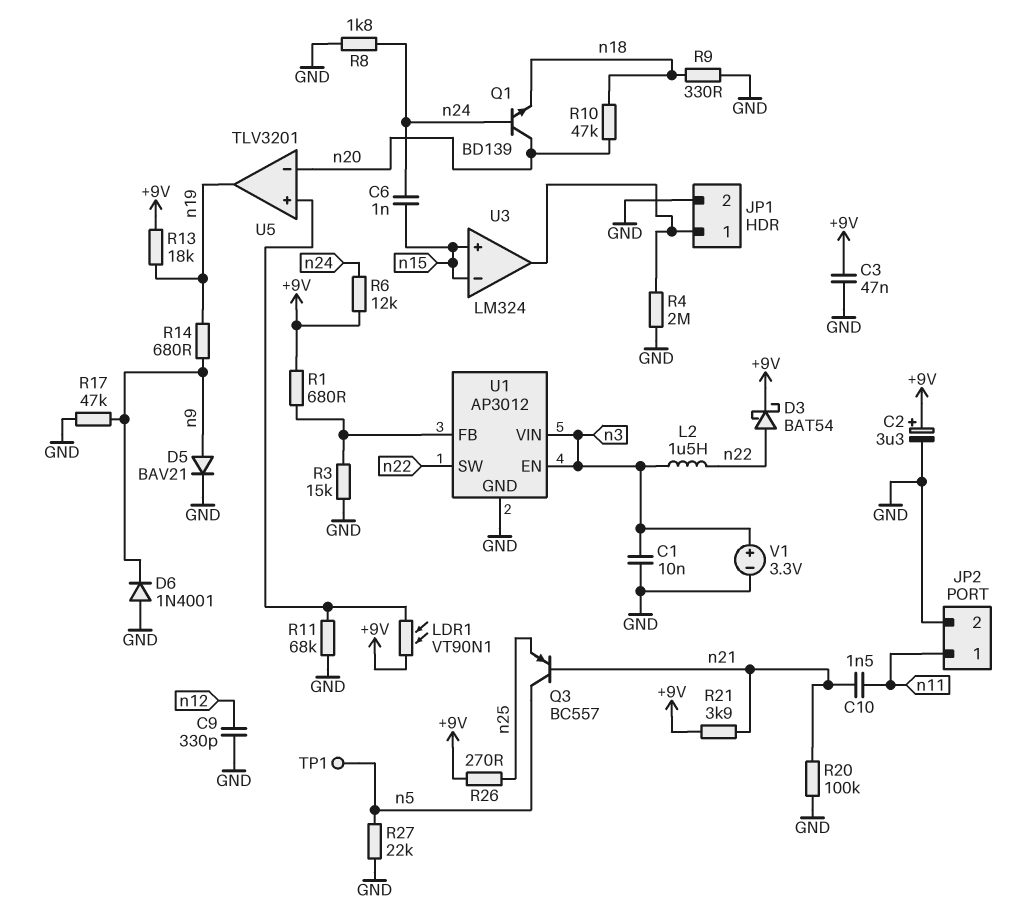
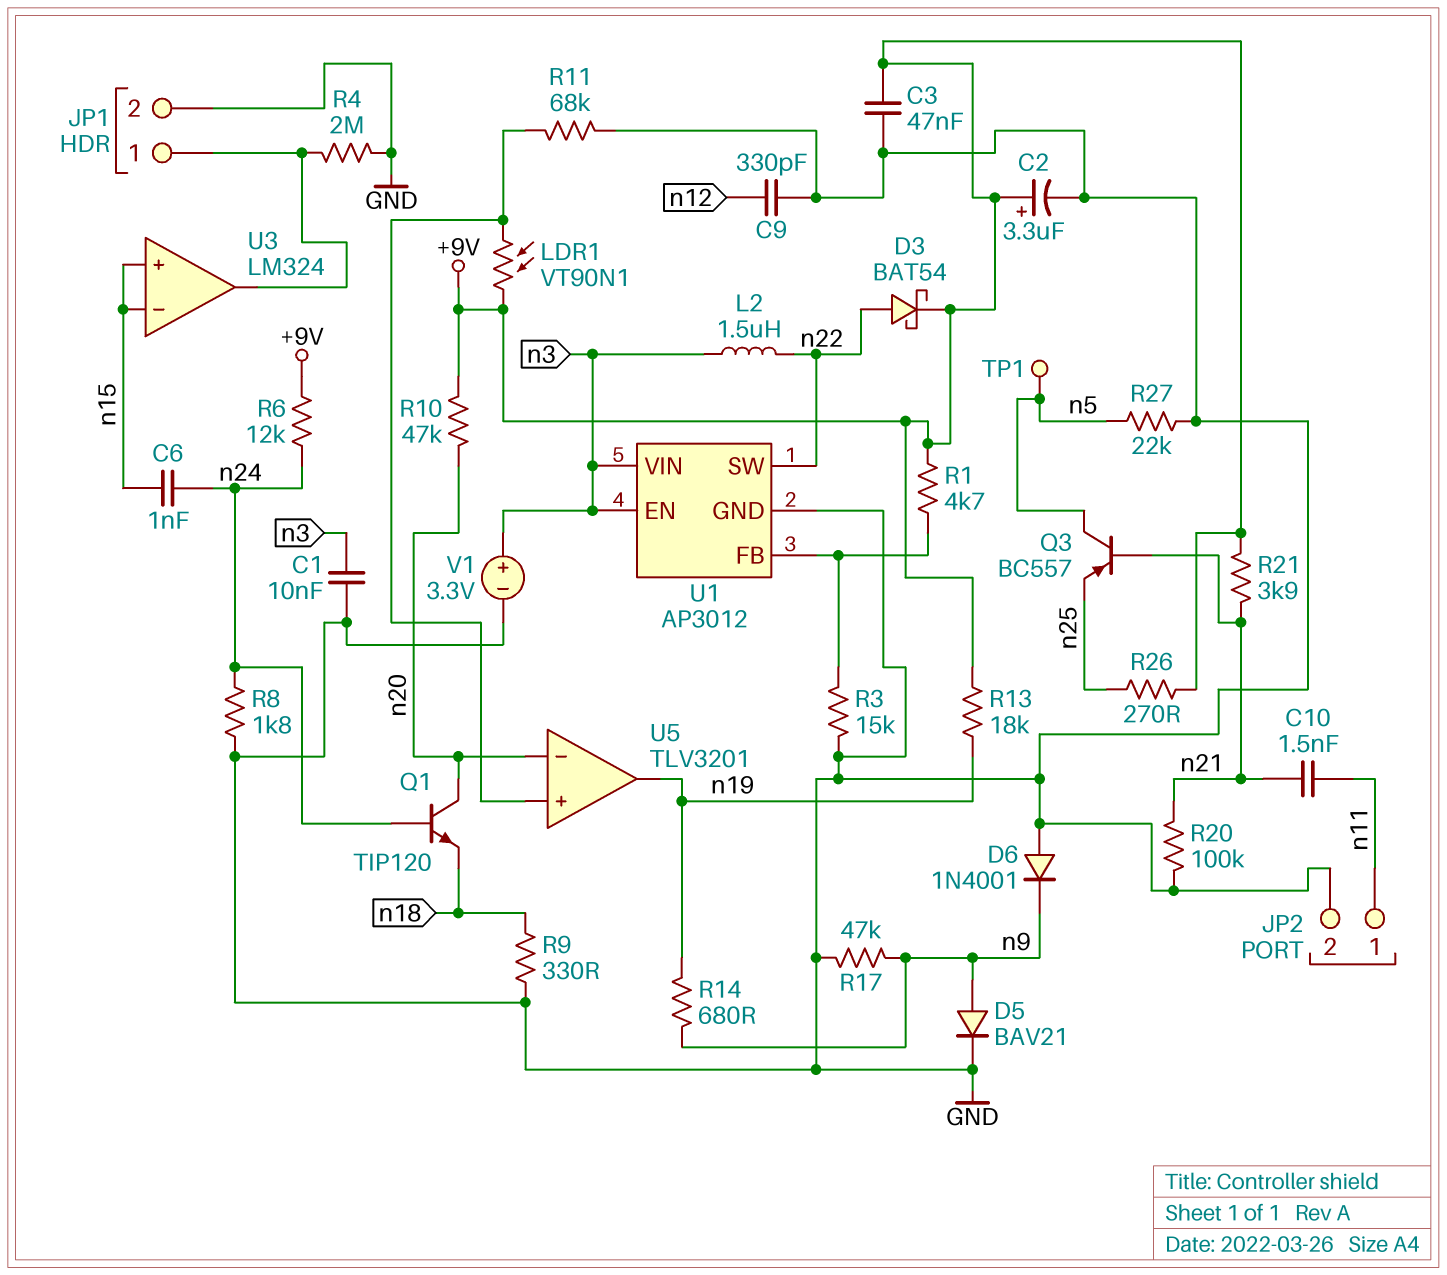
Q1: NPN BD139 (B n24, C n20, E n18) -> NPN TIP120 (B n24, C n20, E n18)
R1: 680 (+9V, U1/FB) -> 4.7k (+9V, U1/FB)
R10: 47k (n18, n20) -> 47k (+9V, n20)

